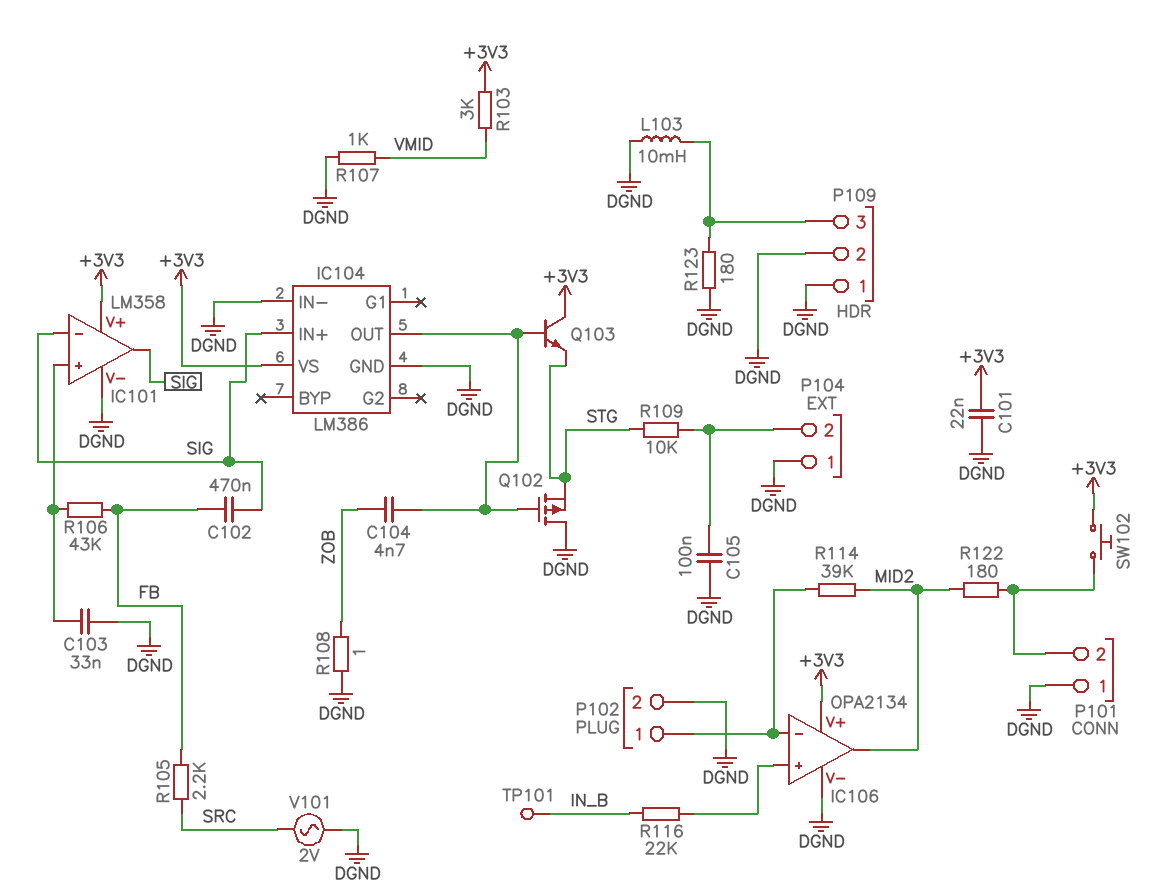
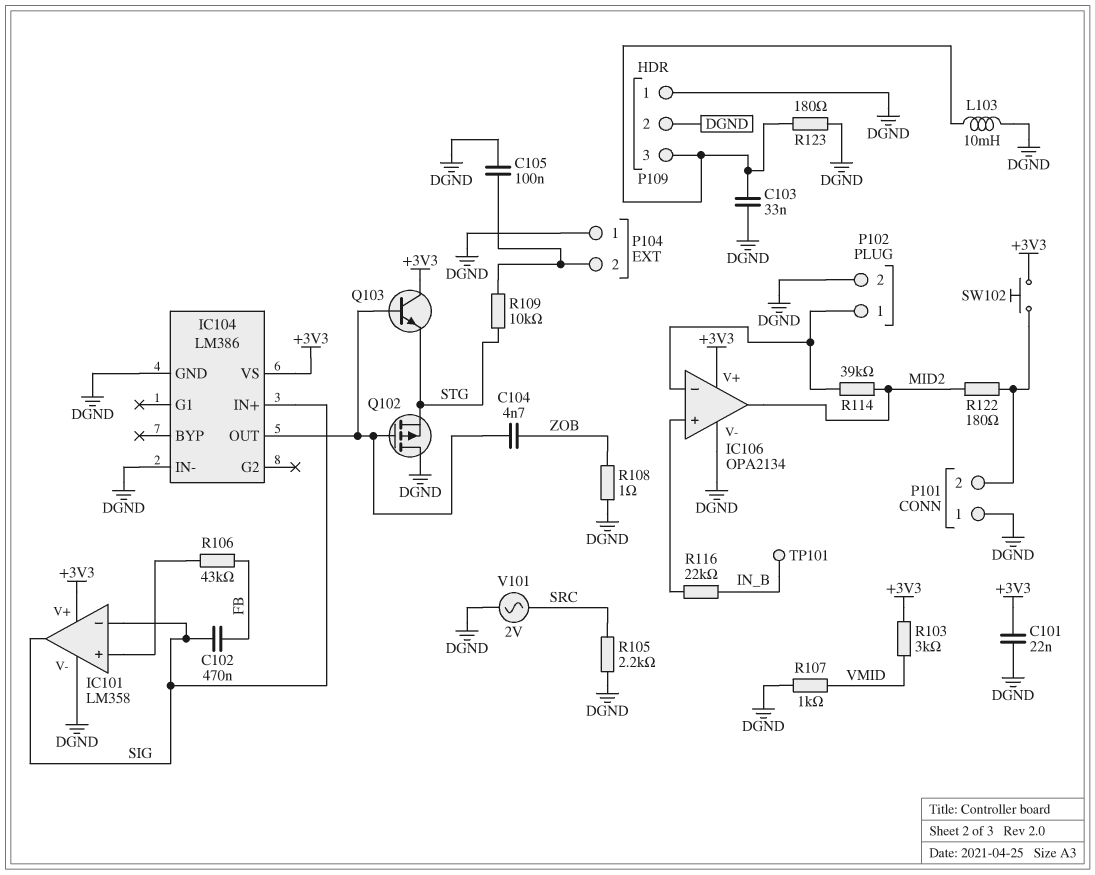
C103: 33nF (DGND, IC101/in+) -> 33nF (DGND, P109/3)
R105: 2.2k (FB, SRC) -> 2.2k (DGND, SRC)

